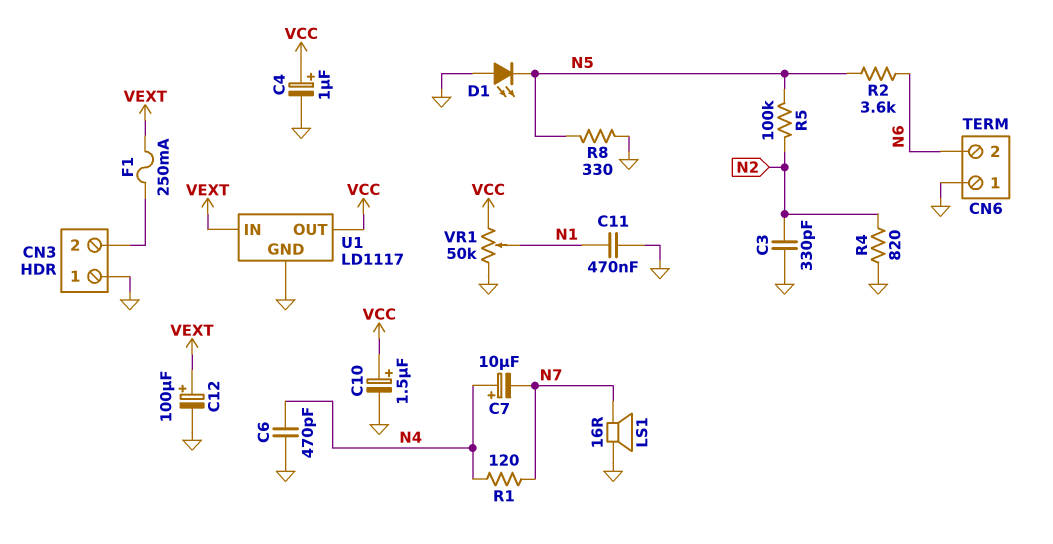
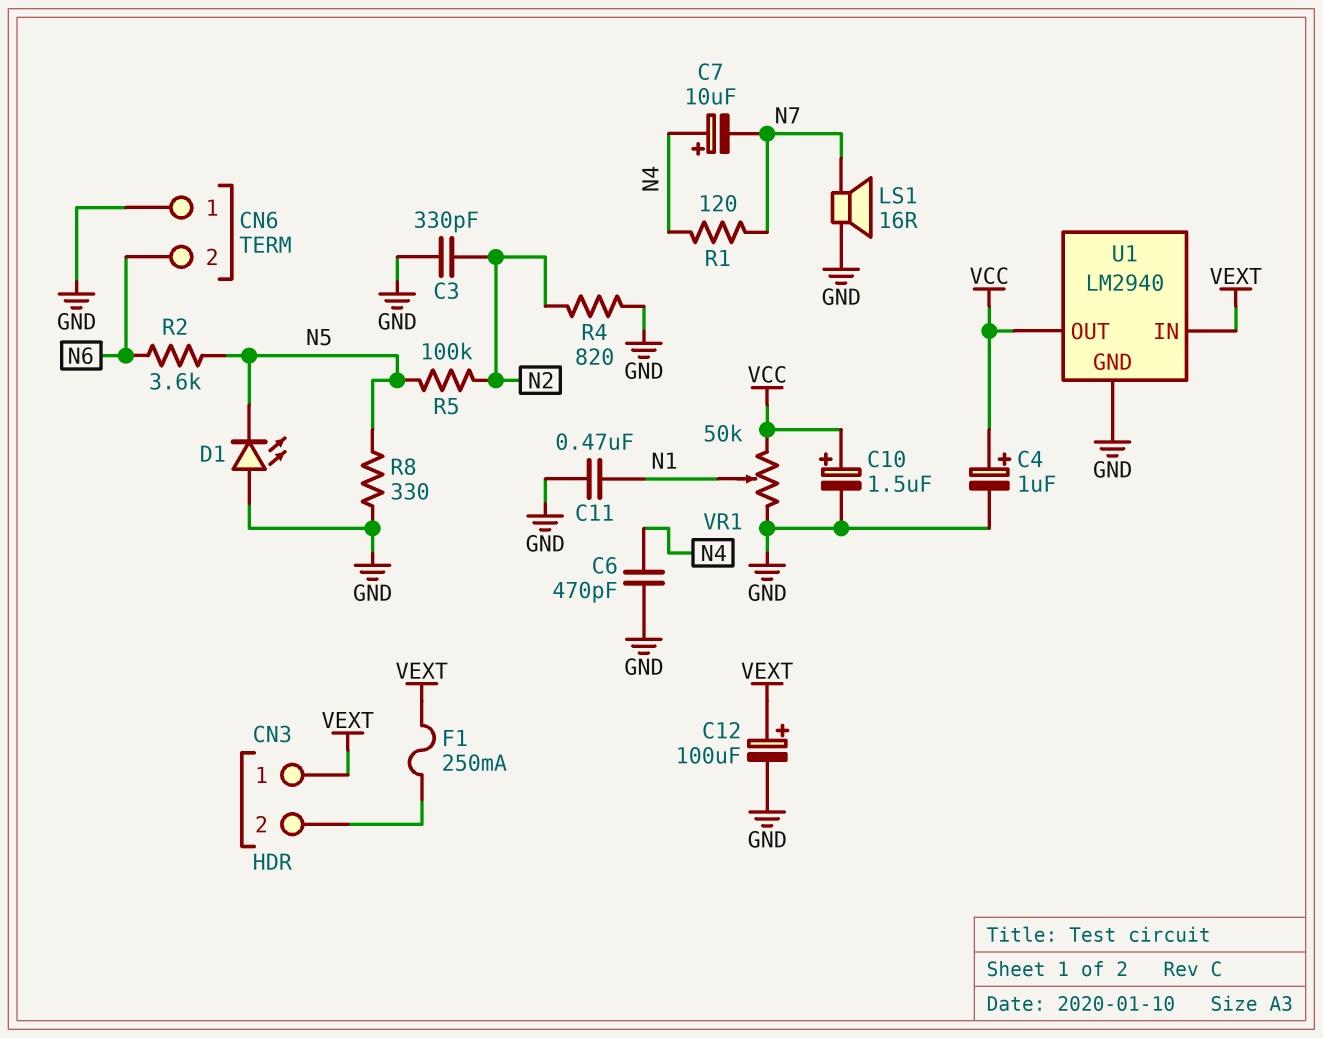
CN3 pin 1: GND -> VEXT
U1: LD1117 -> LM2940

